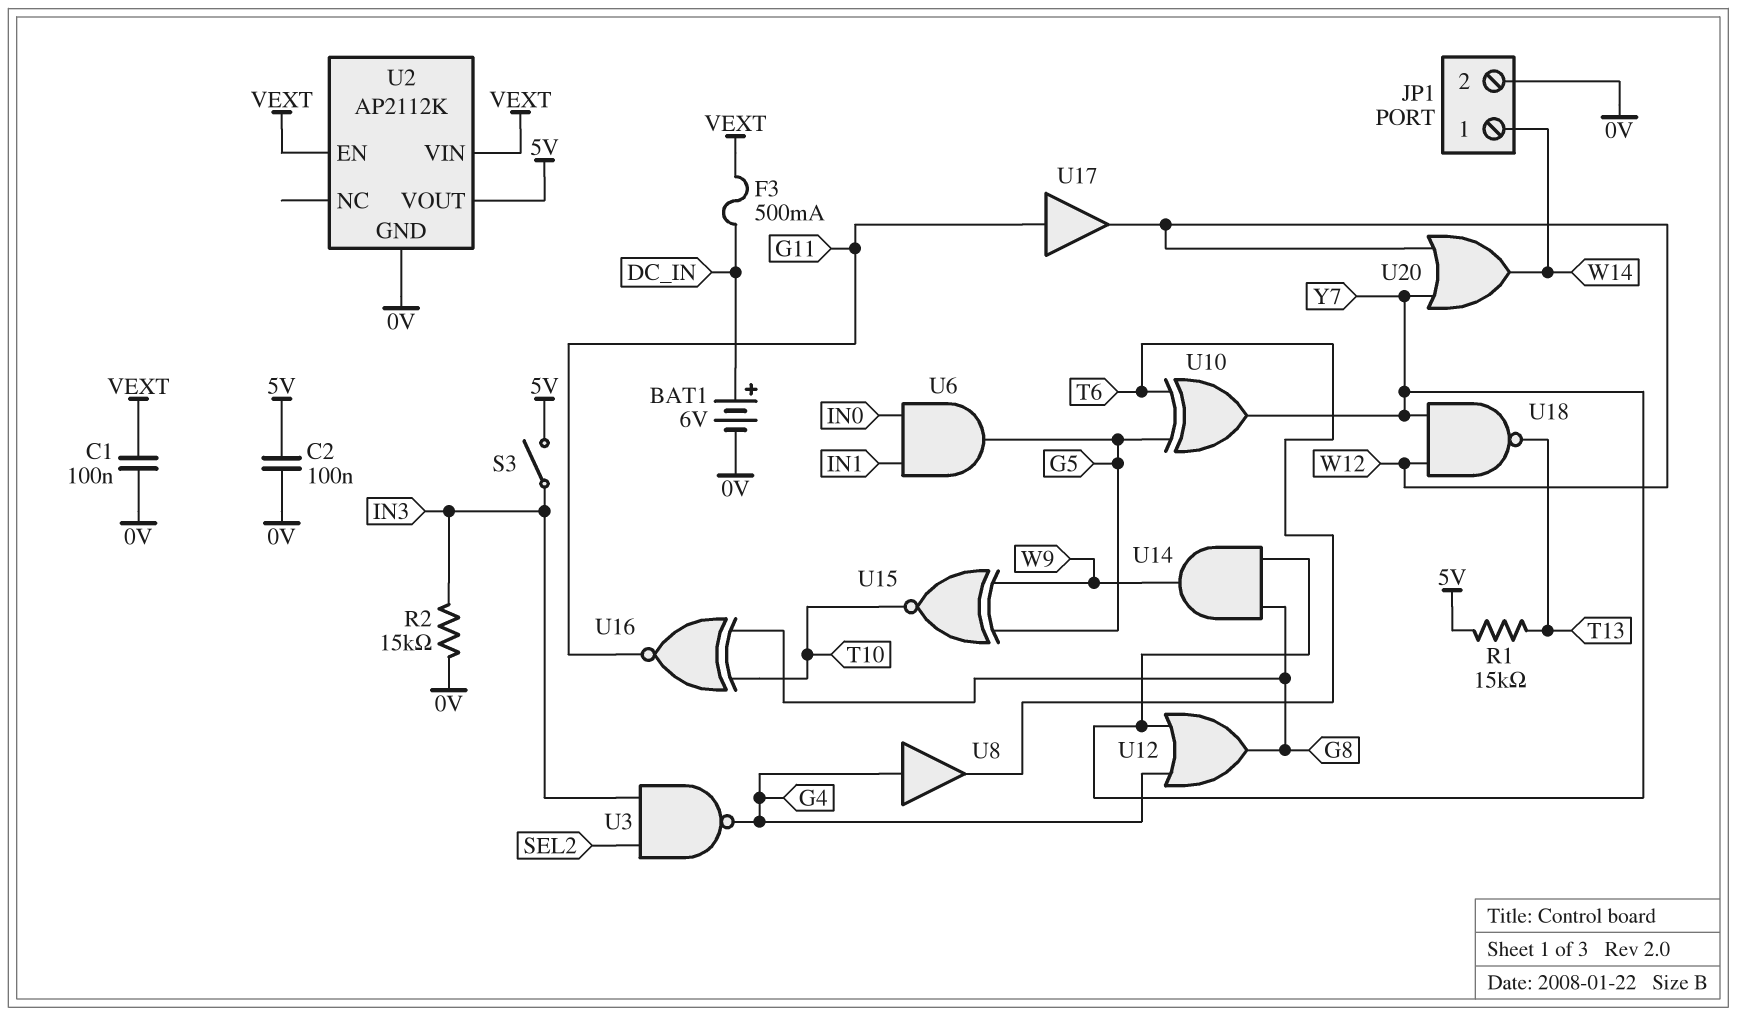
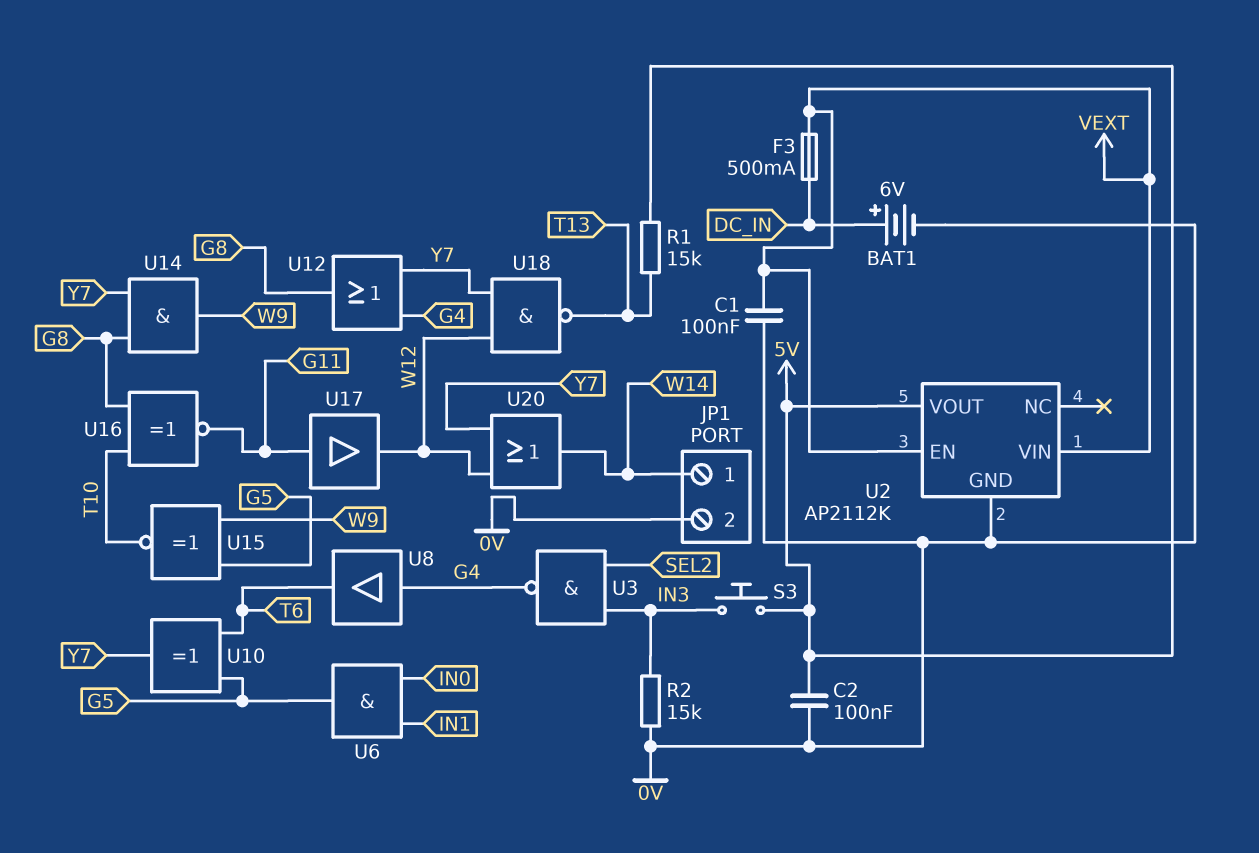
S3: switch (5V, IN3) -> button (5V, IN3)

